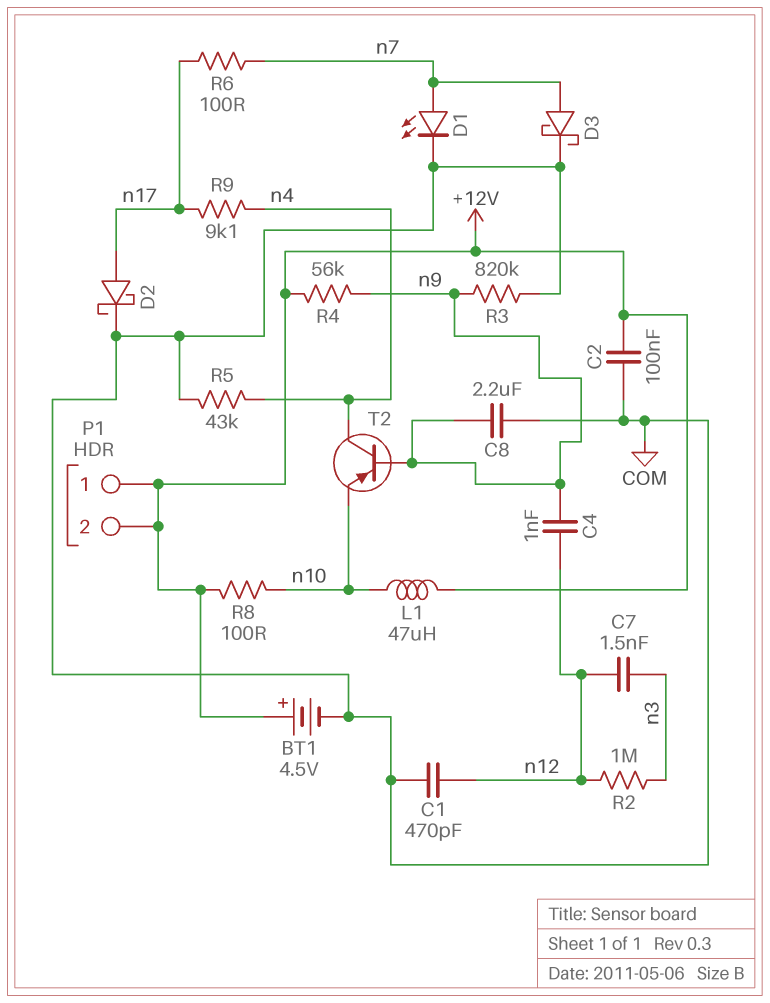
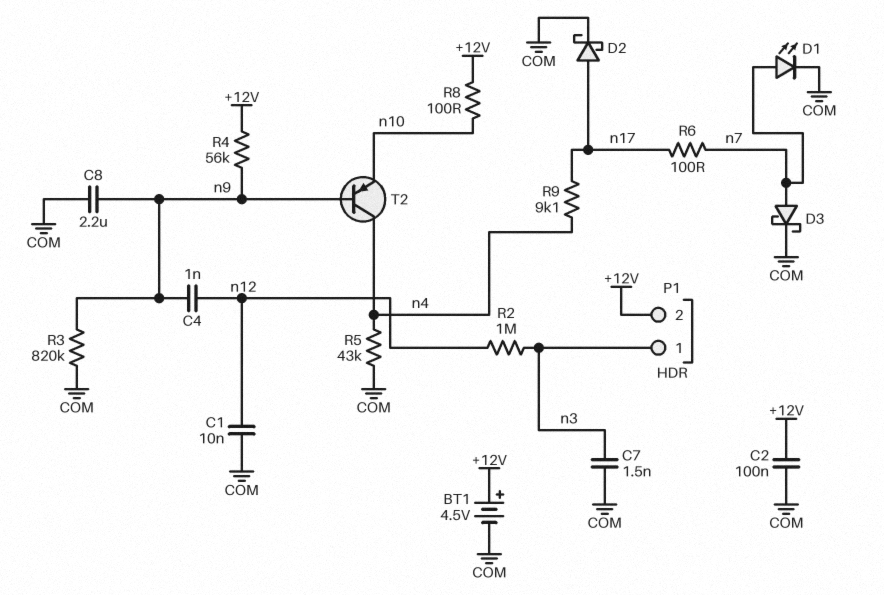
C1: 470pF (COM, n12) -> 10nF (COM, n12)
C7: 1.5nF (n3, n12) -> 1.5nF (COM, n3)
L1: 47uH (+12V, n10) -> none
P1 pin 1: +12V -> n3

